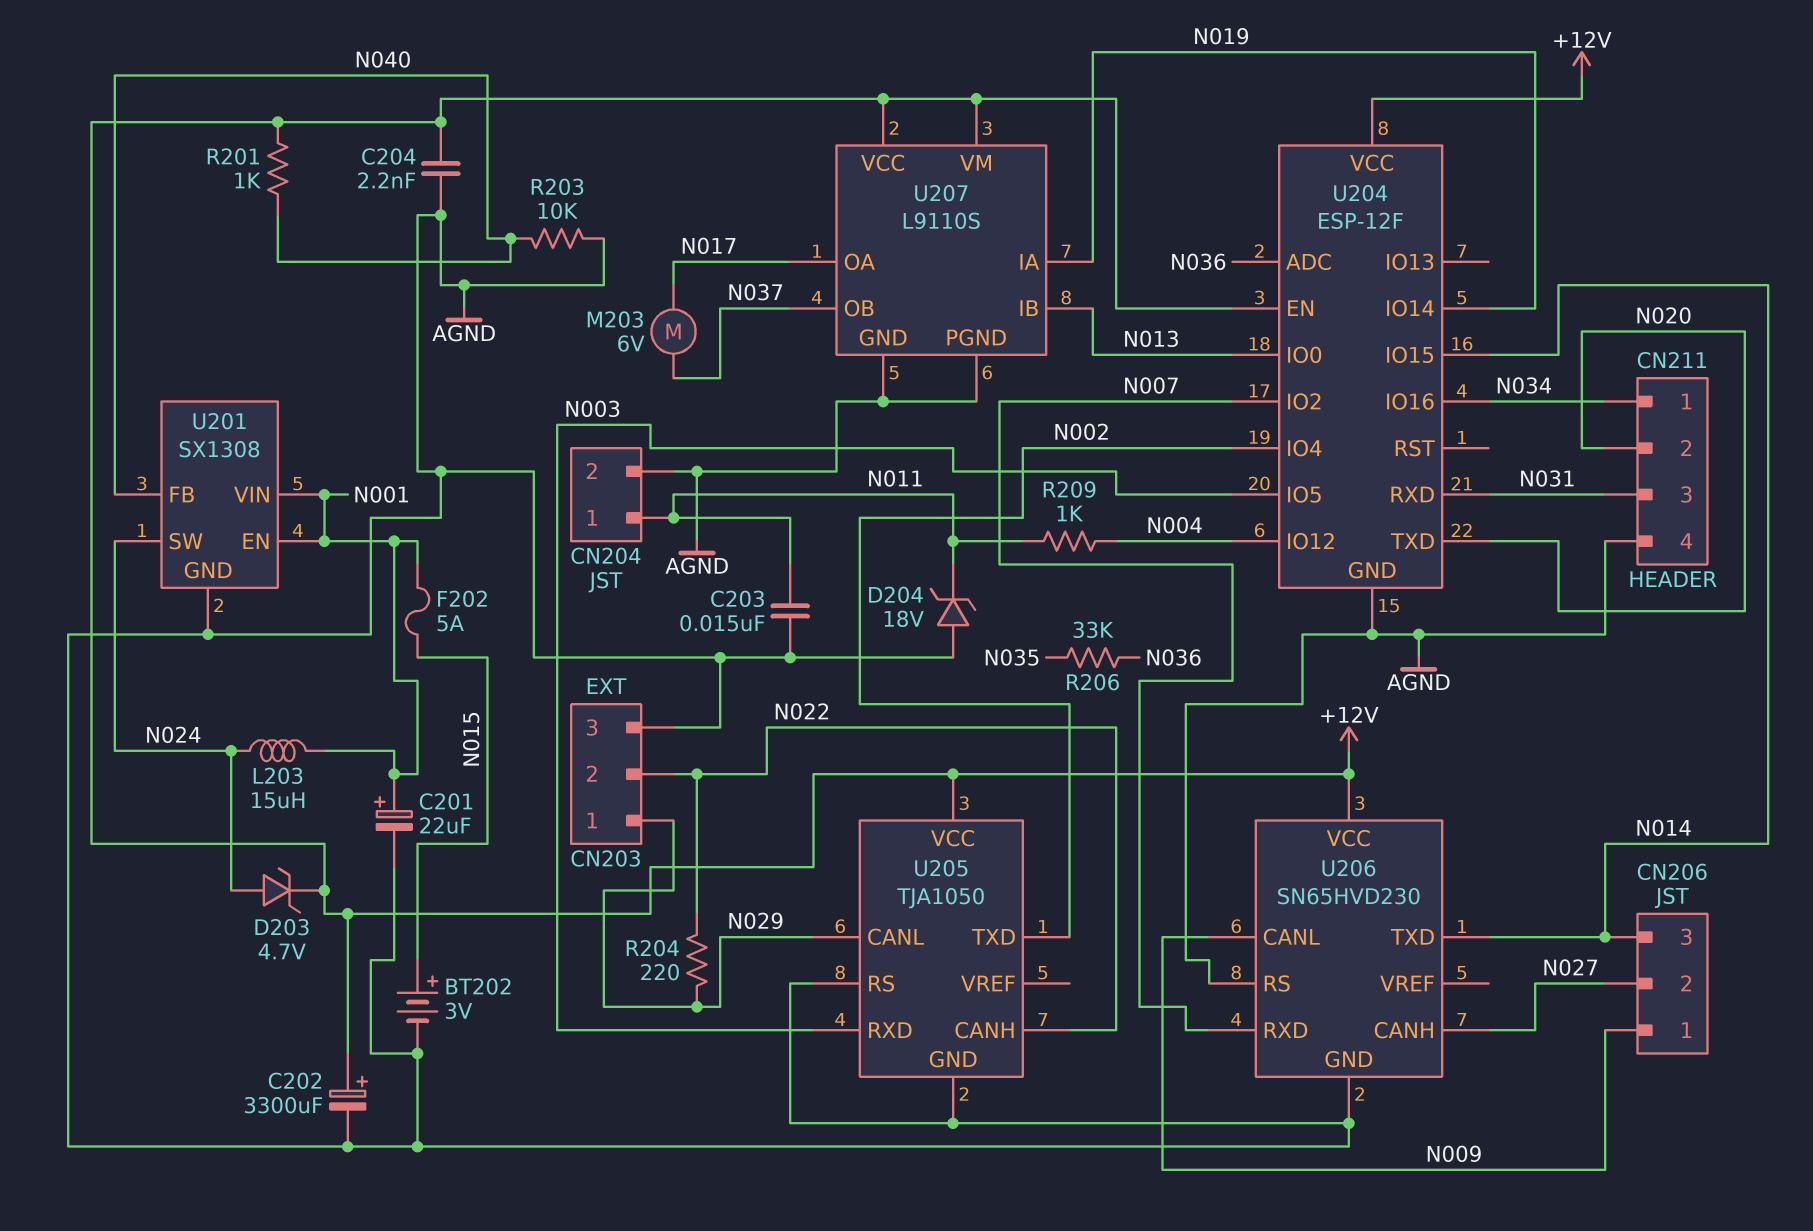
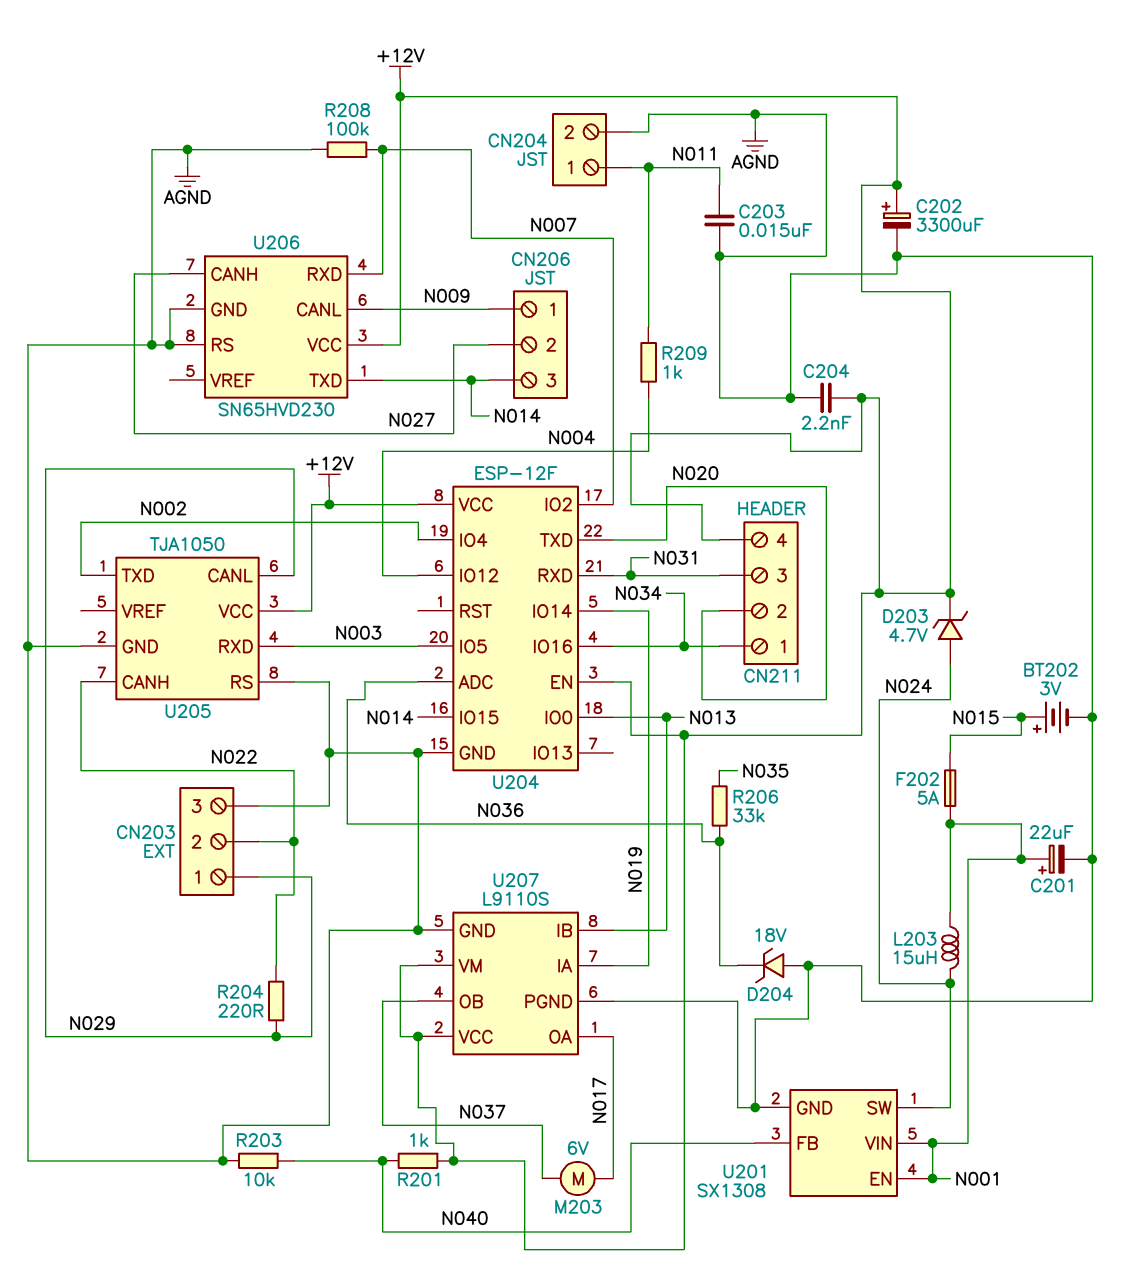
CN211 pin 4: AGND -> +12V
D204: zener 18V (A AGND, K N011) -> zener 18V (A AGND, K N036)
R208: none -> 100k (AGND, N007)

